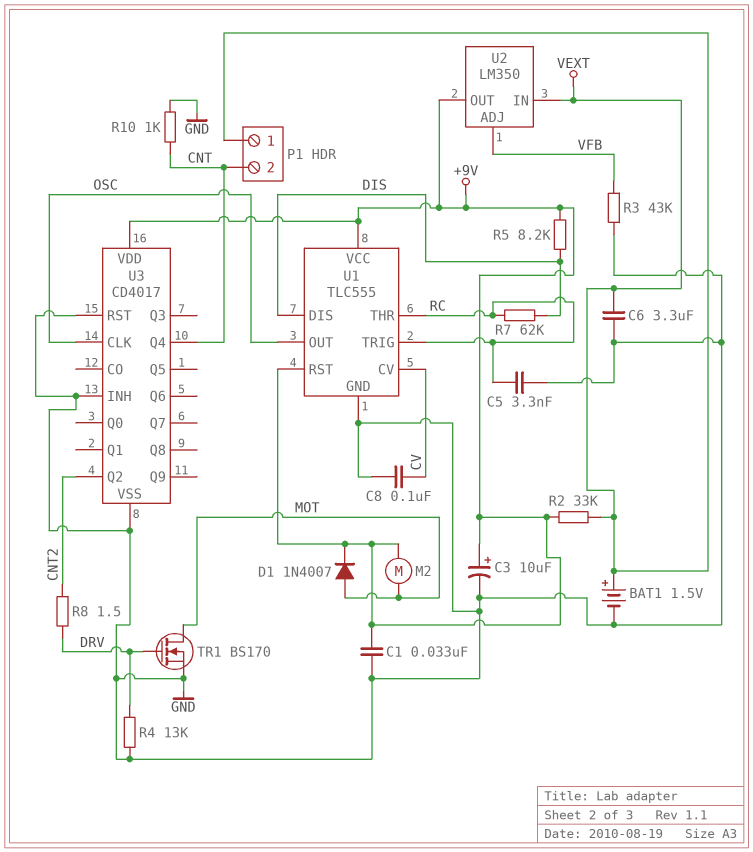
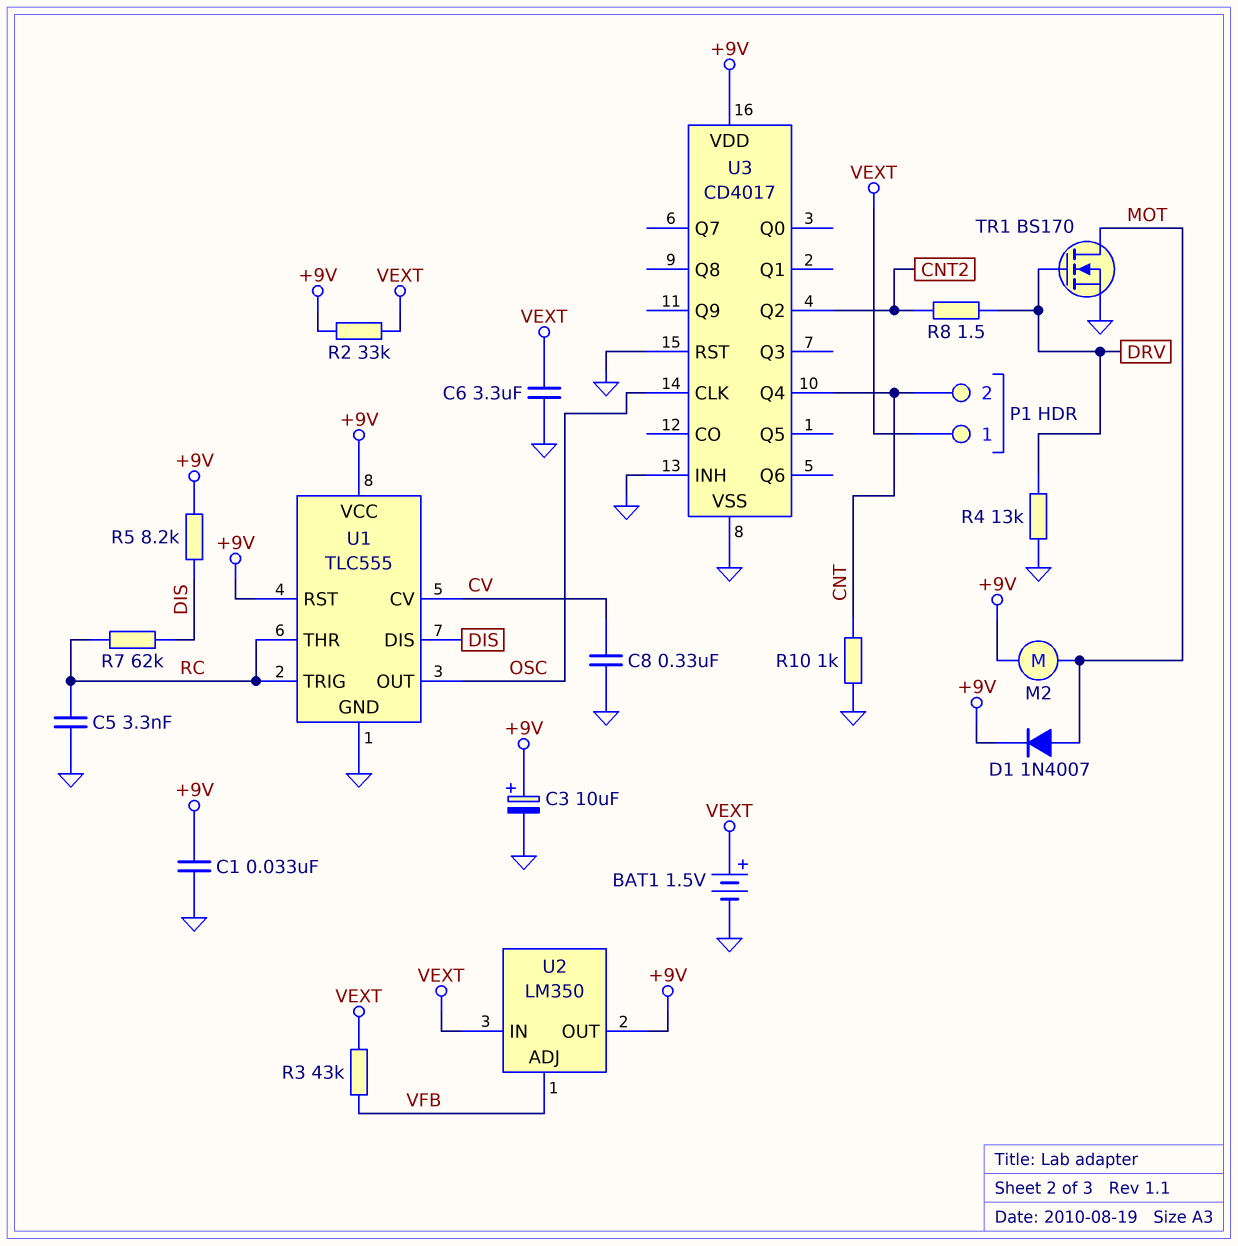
C8: 100nF (CV, GND) -> 330nF (CV, GND)
R3: 43k (GND, VFB) -> 43k (VEXT, VFB)

